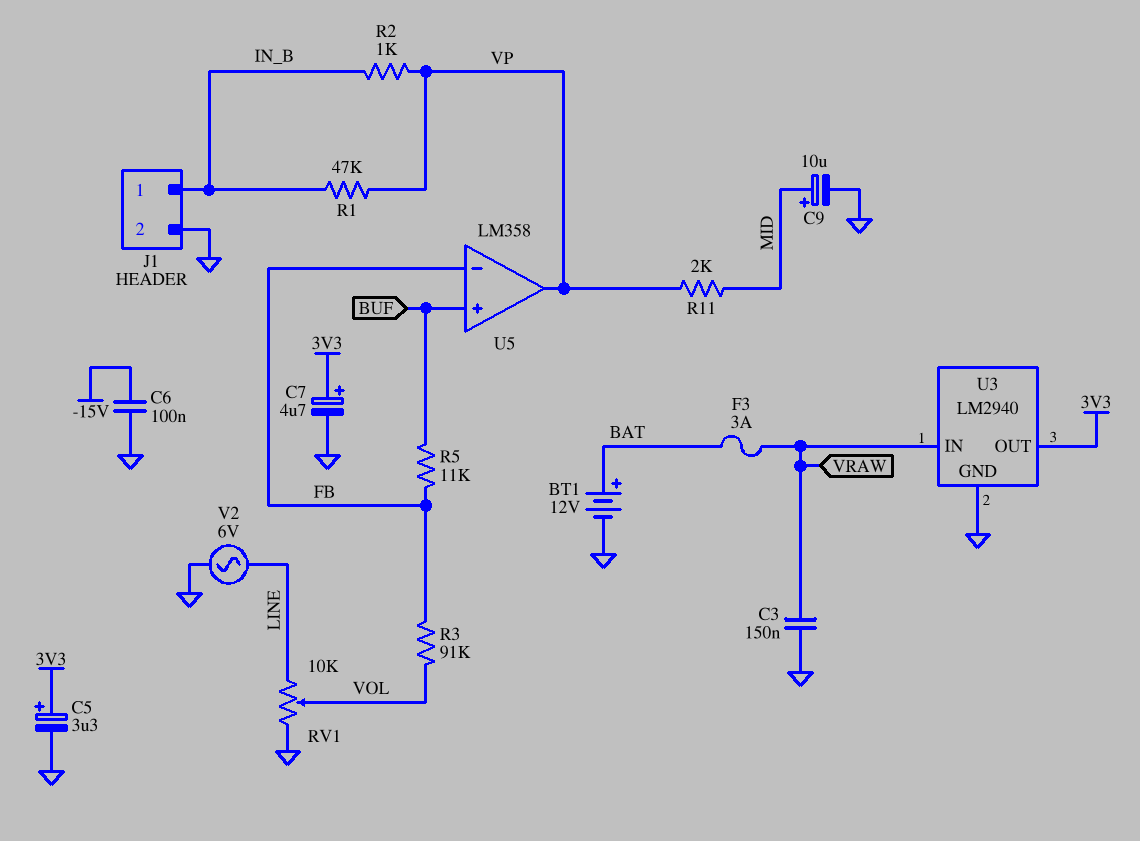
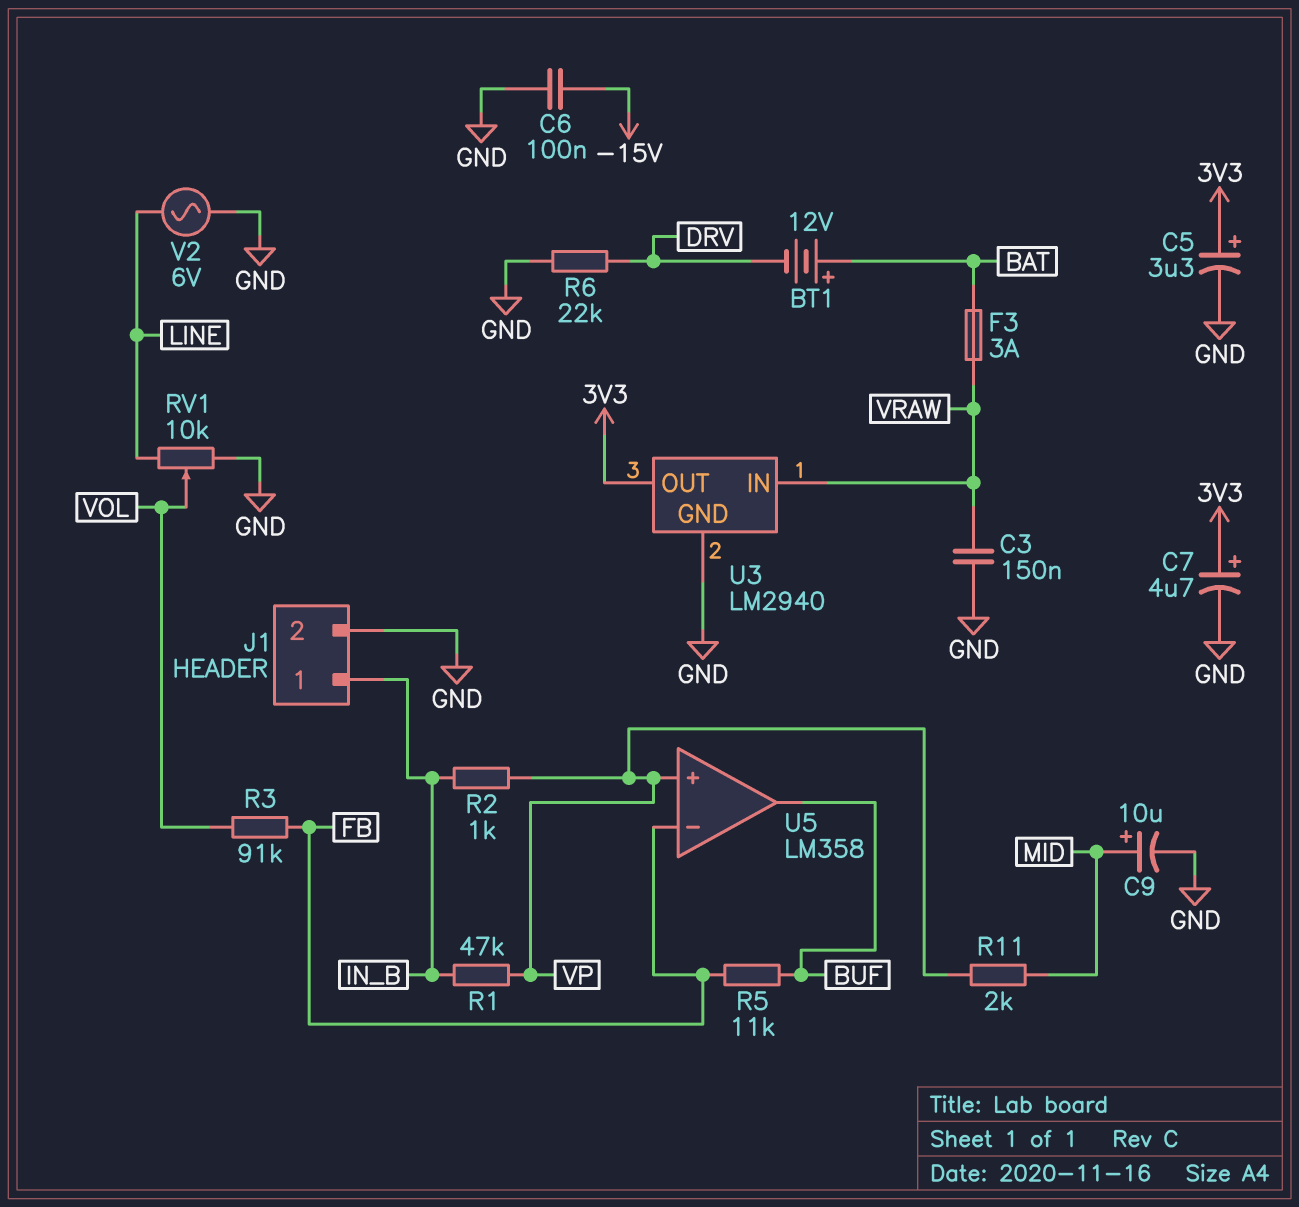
BT1: 12V (plus BAT, minus GND) -> 12V (plus BAT, minus DRV)
R6: none -> 22k (DRV, GND)
U5 pin in+: BUF -> VP
U5 pin out: VP -> BUF

